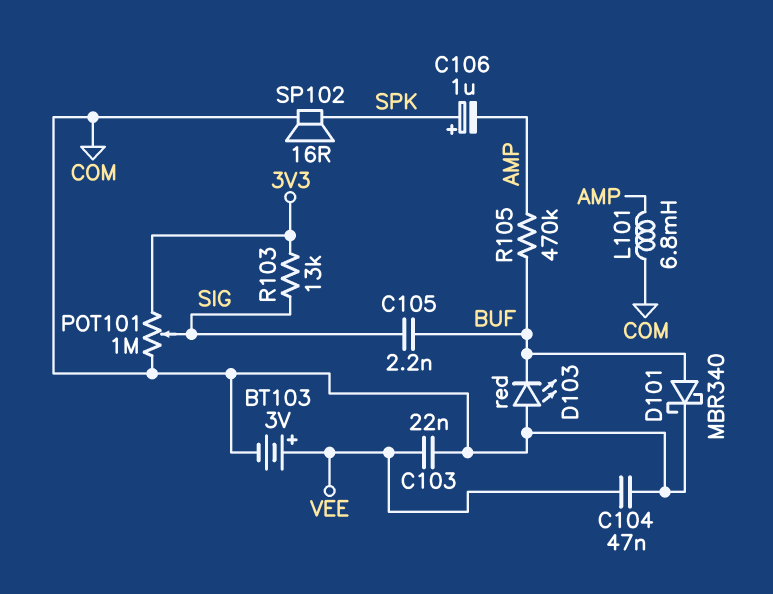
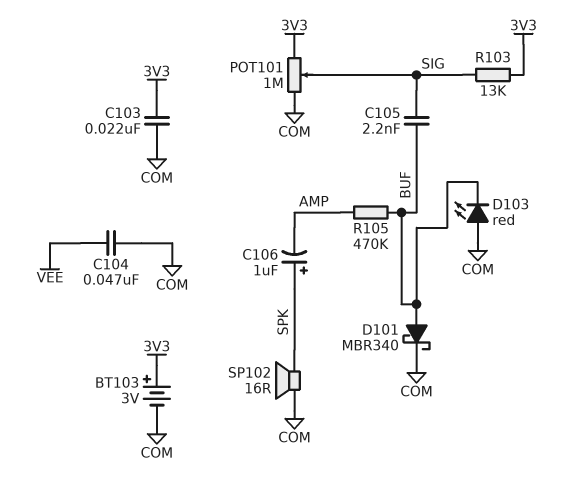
BT103: 3V (plus VEE, minus COM) -> 3V (plus 3V3, minus COM)
C103: 22nF (COM, VEE) -> 22nF (3V3, COM)
L101: 6.8mH (AMP, COM) -> none

